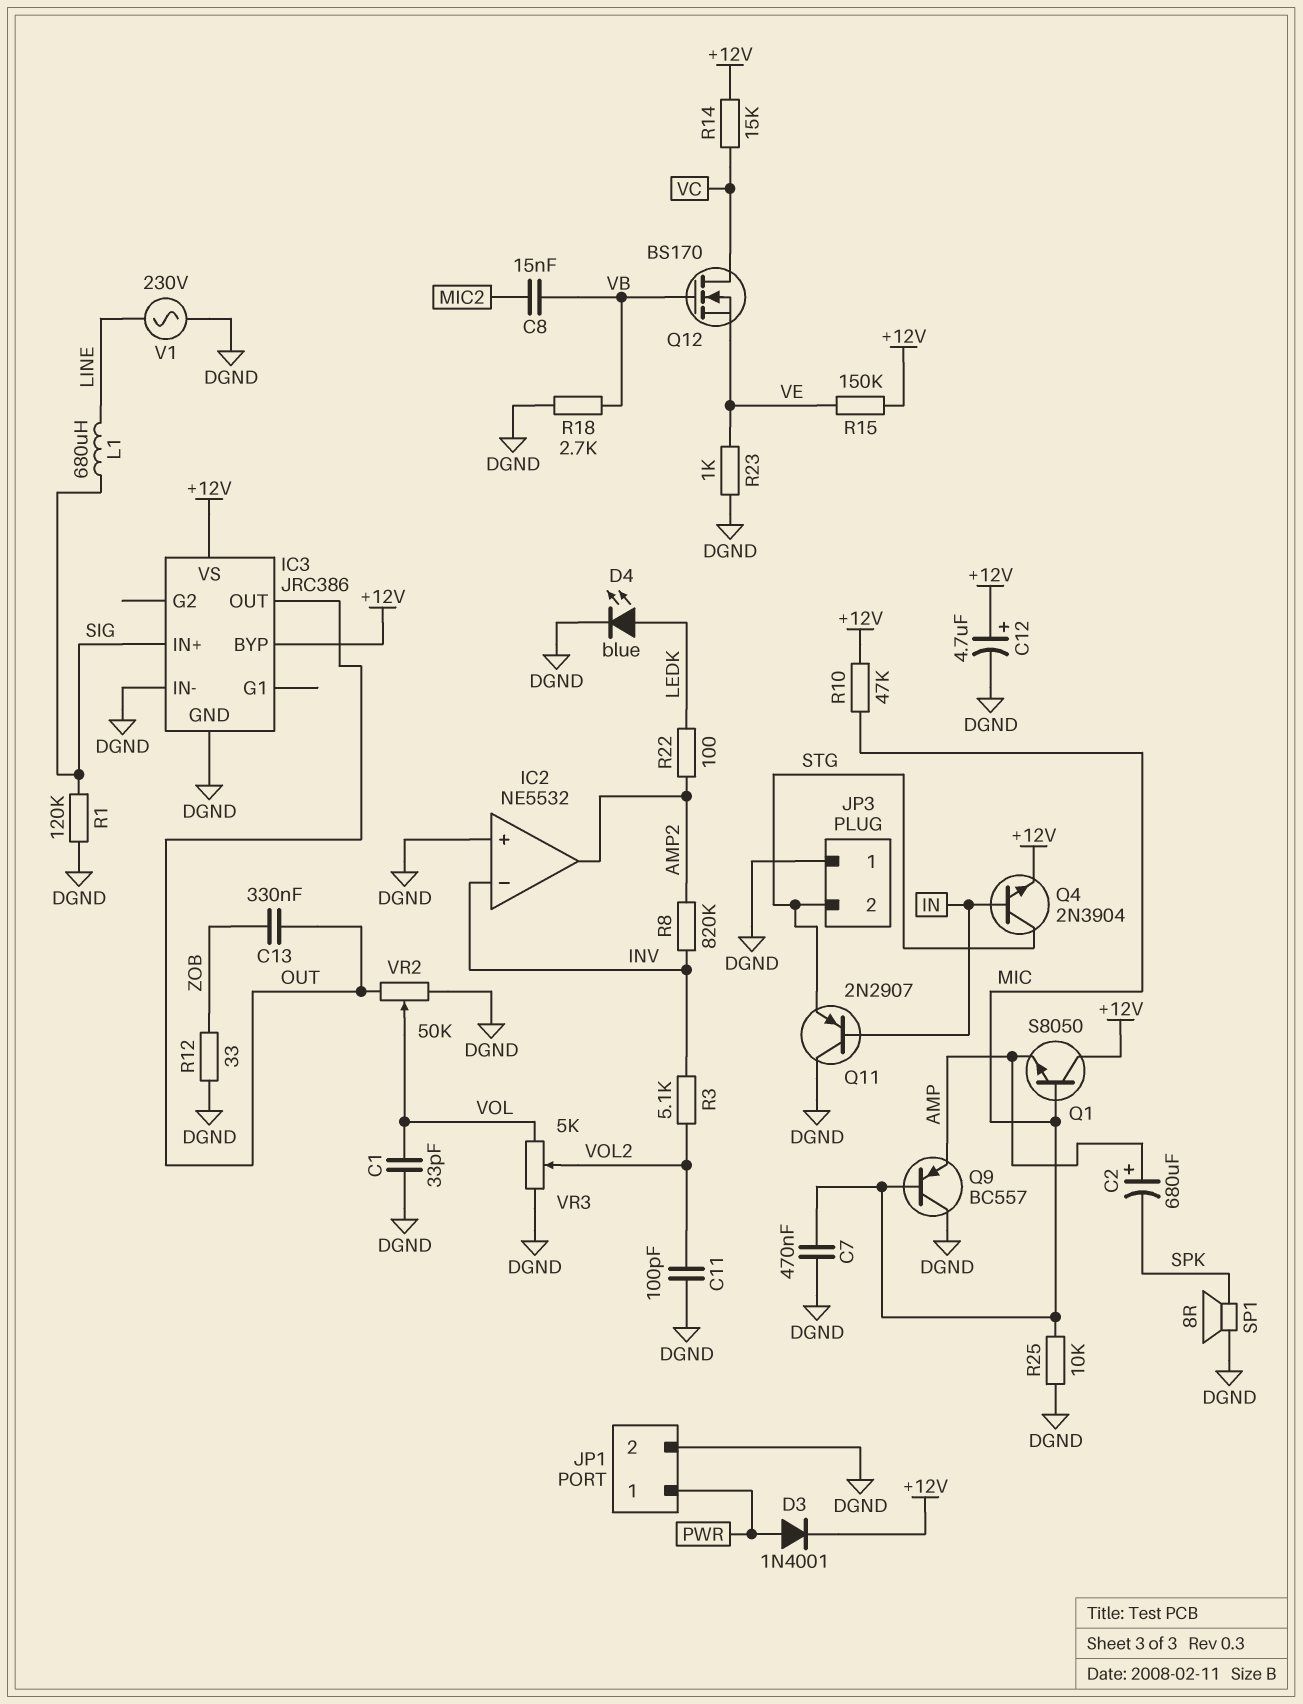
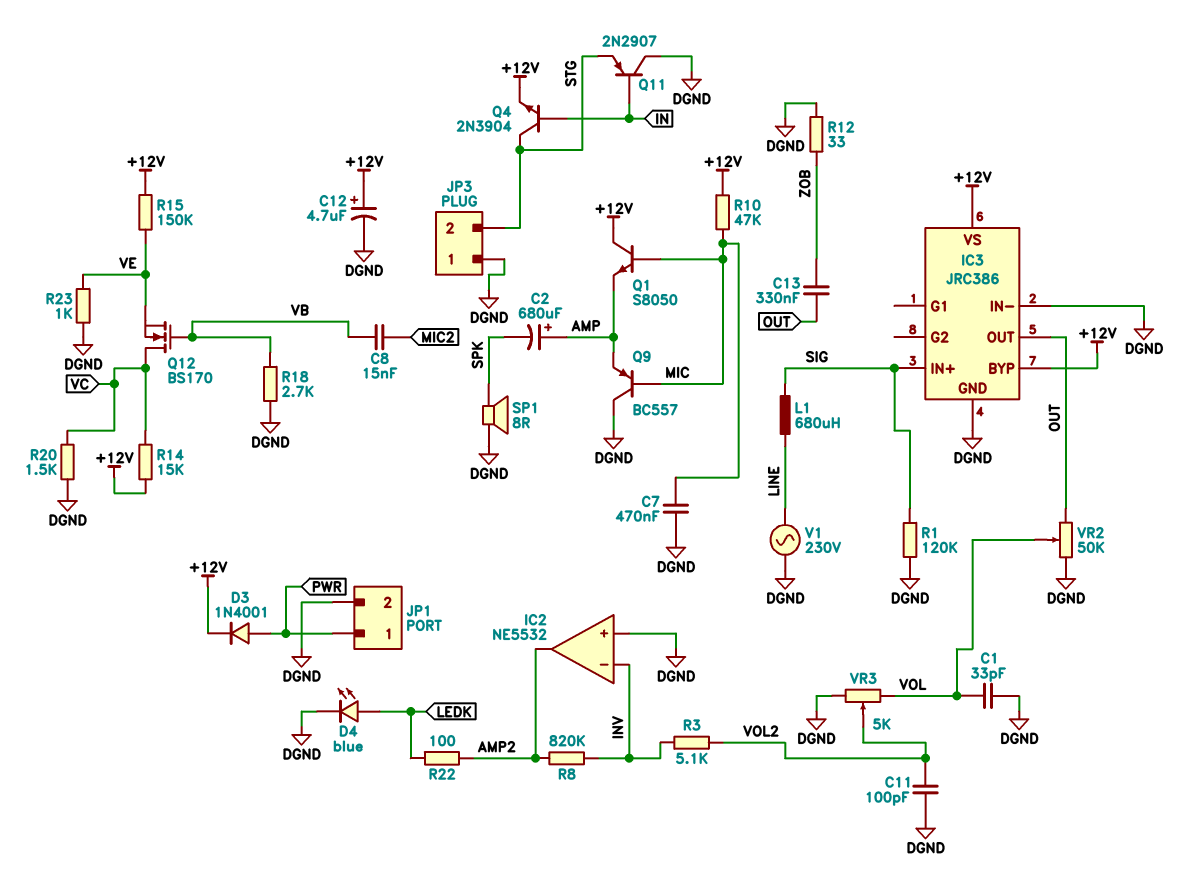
R20: none -> 1.5k (DGND, VC)
R25: 10k (DGND, MIC) -> none

